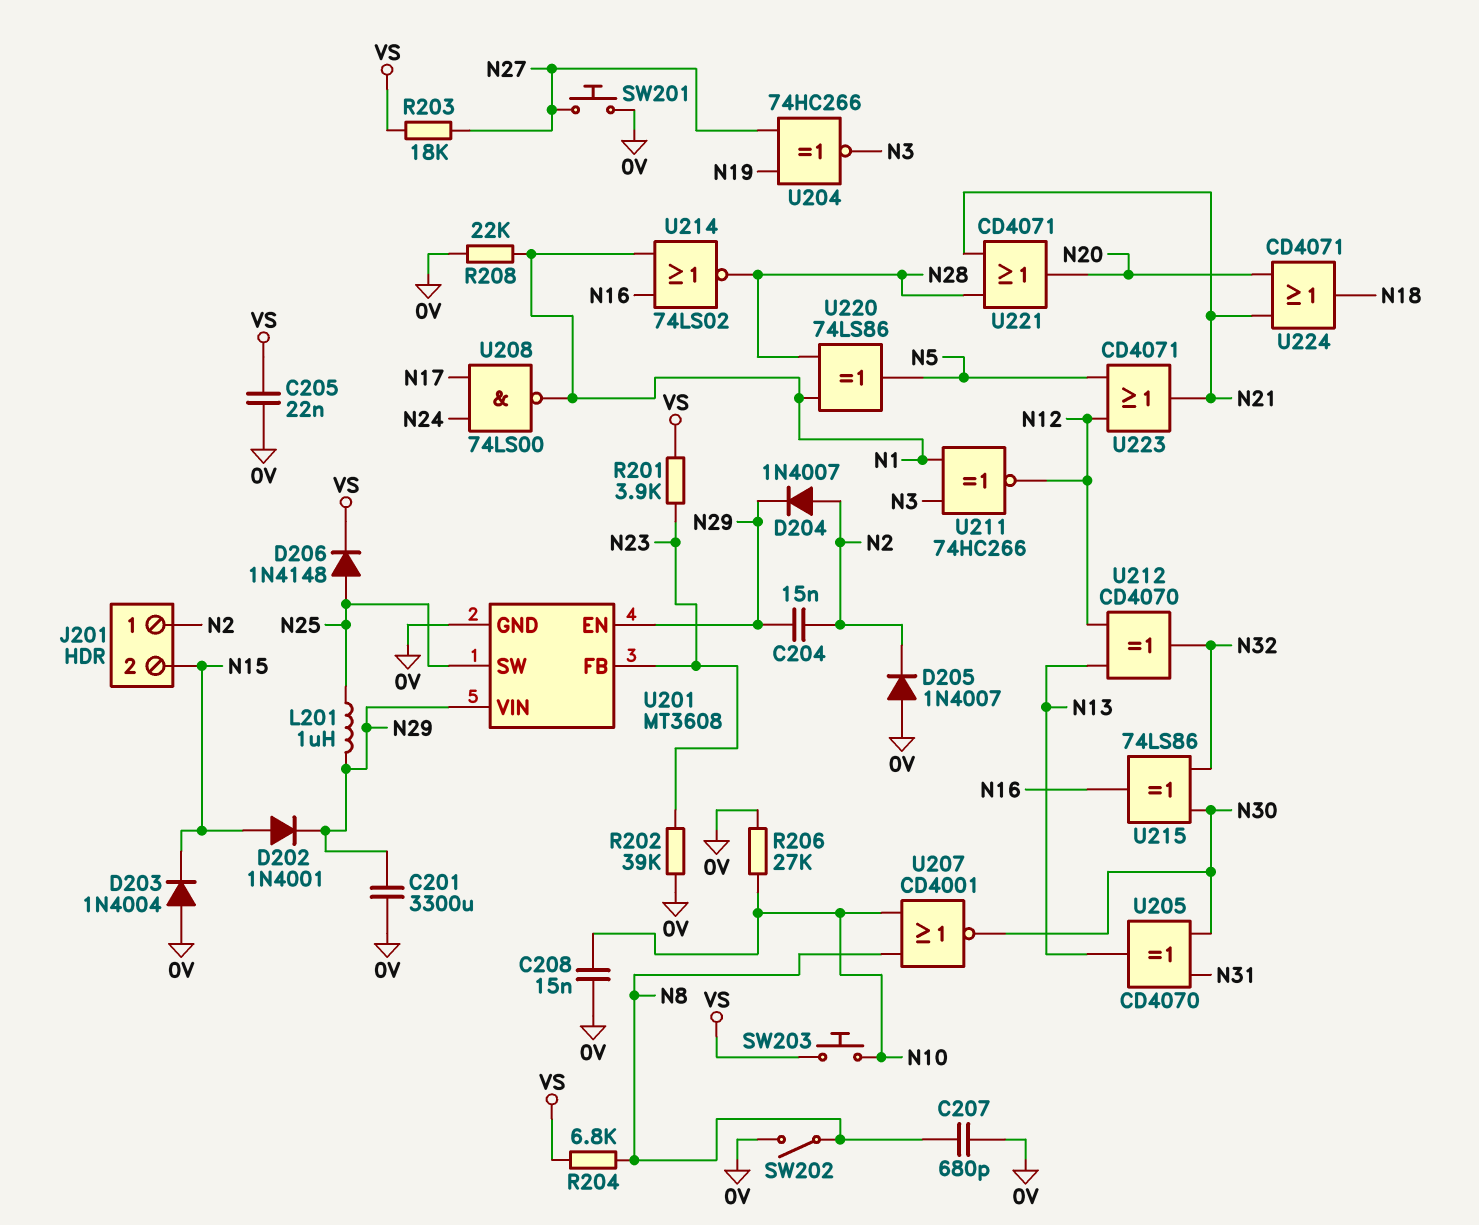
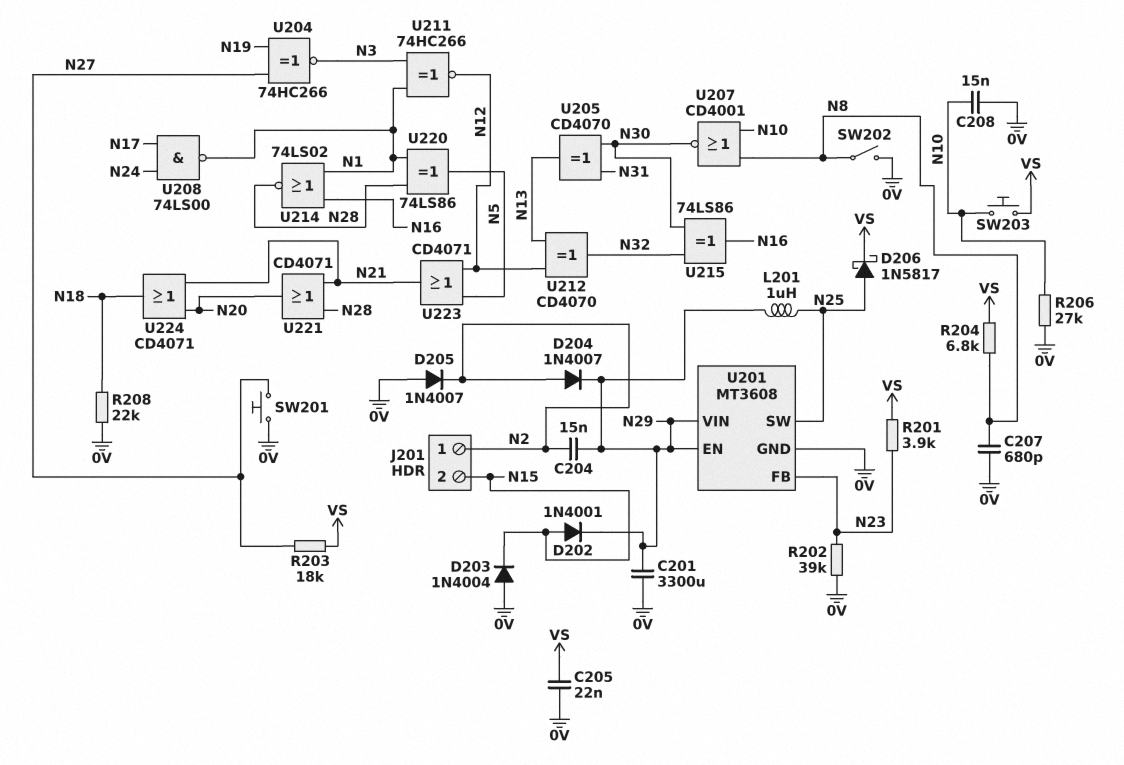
D206: diode 1N4148 (A N25, K VS) -> schottky 1N5817 (A N25, K VS)
R208: 22k (0V, N1) -> 22k (0V, N18)

